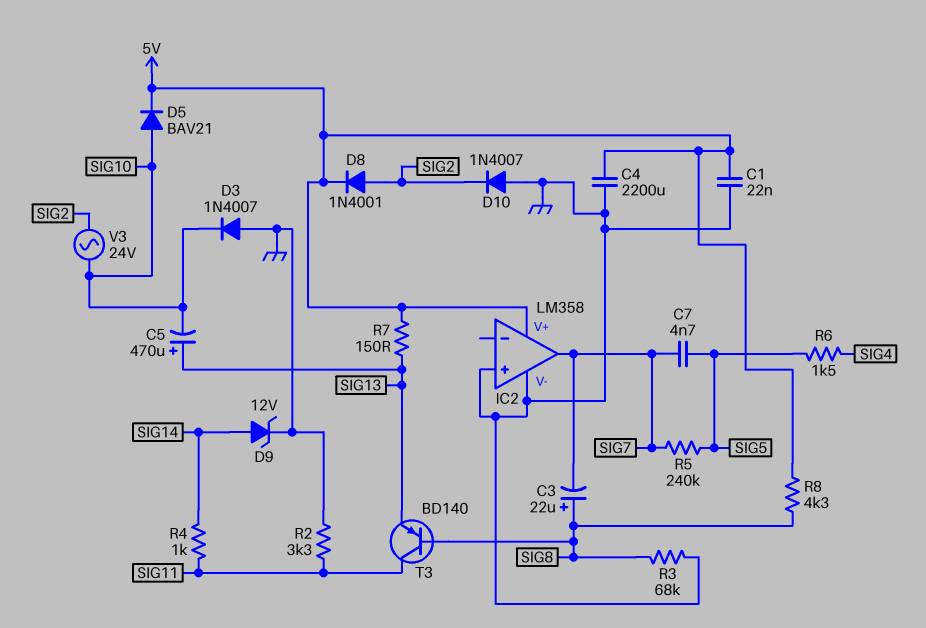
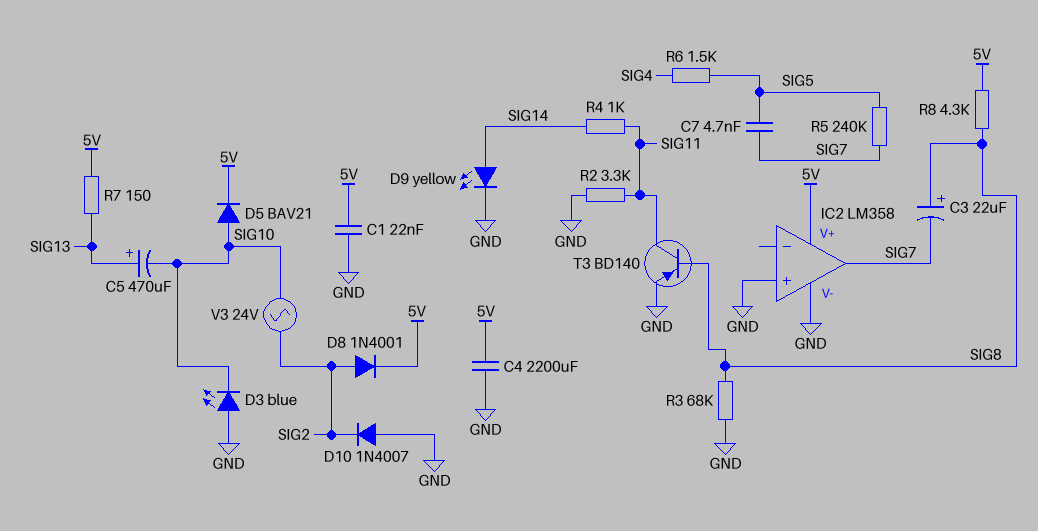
D3: diode 1N4007 (A GND, K SIG10) -> LED blue (A GND, K SIG10)
D9: zener 12V (A SIG14, K GND) -> LED yellow (A SIG14, K GND)
T3: PNP BD140 (B SIG8, C SIG11, E SIG13) -> PNP BD140 (B SIG8, C SIG11, E GND)

